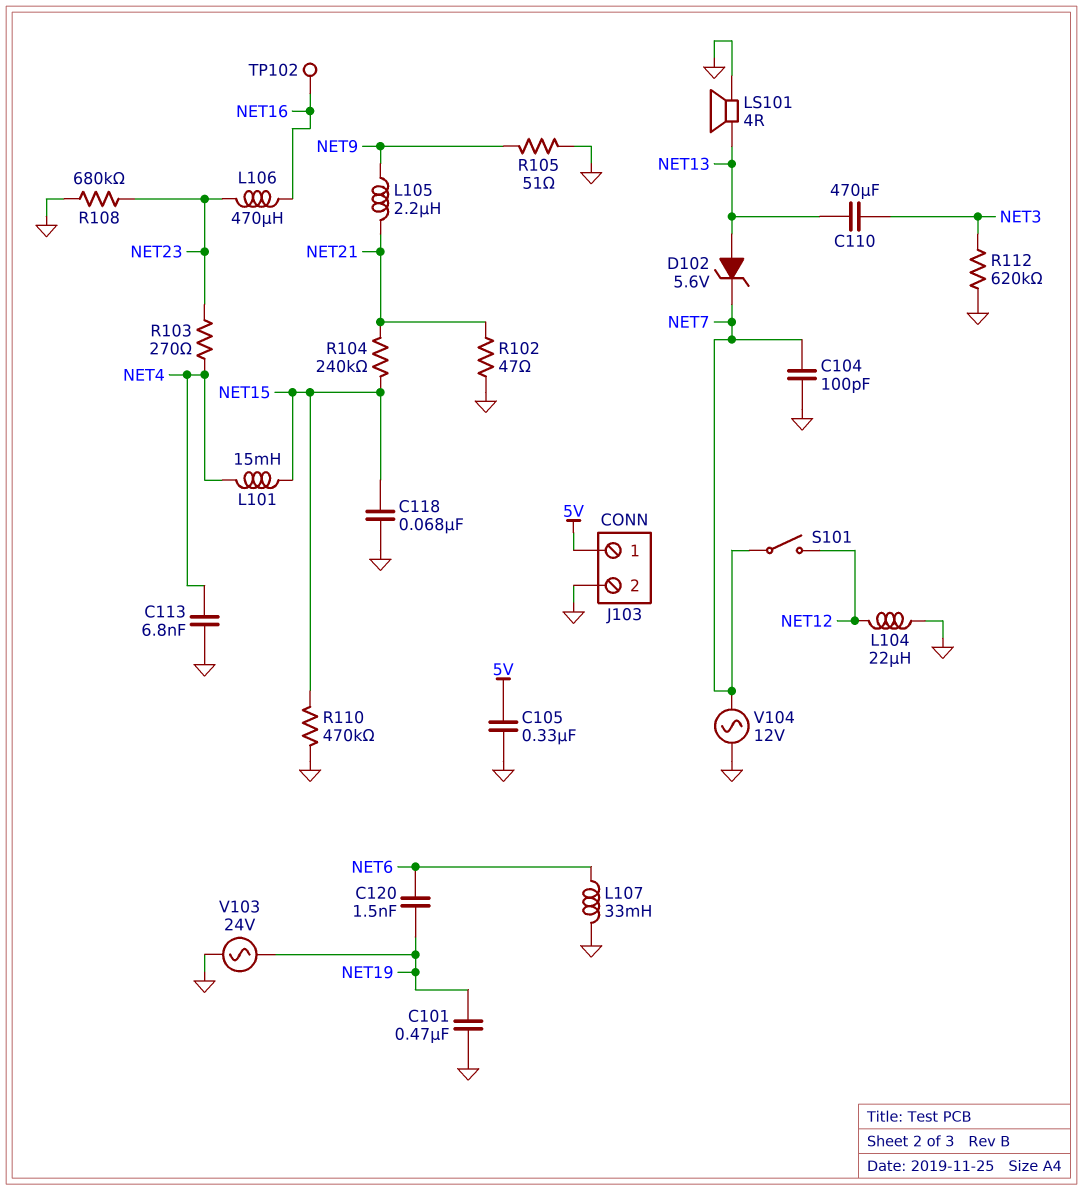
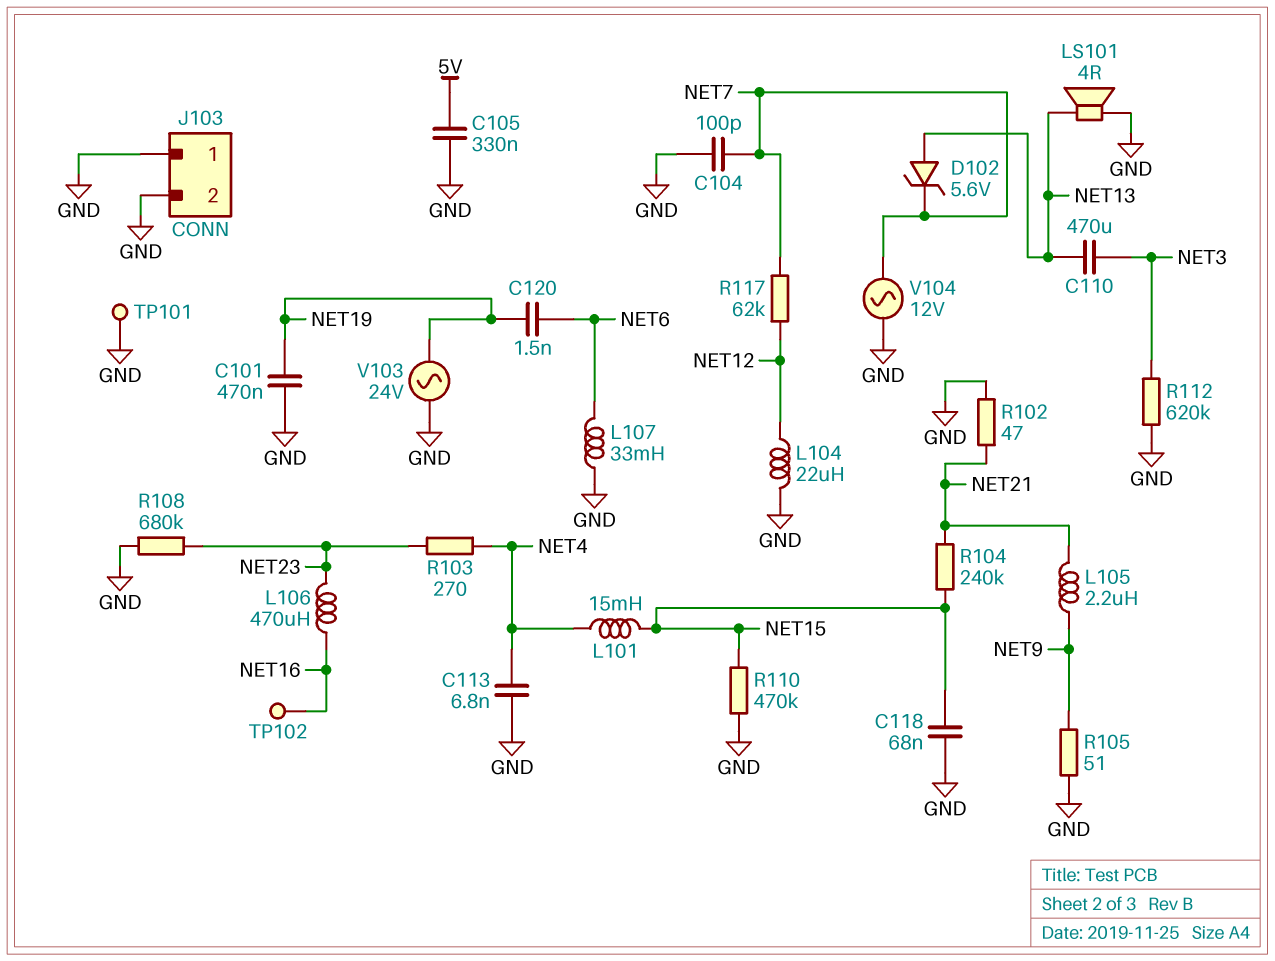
J103 pin 1: 5V -> GND
R117: none -> 62k (NET7, NET12)
S101: switch (NET7, NET12) -> none
TP101: none -> test point (GND)

